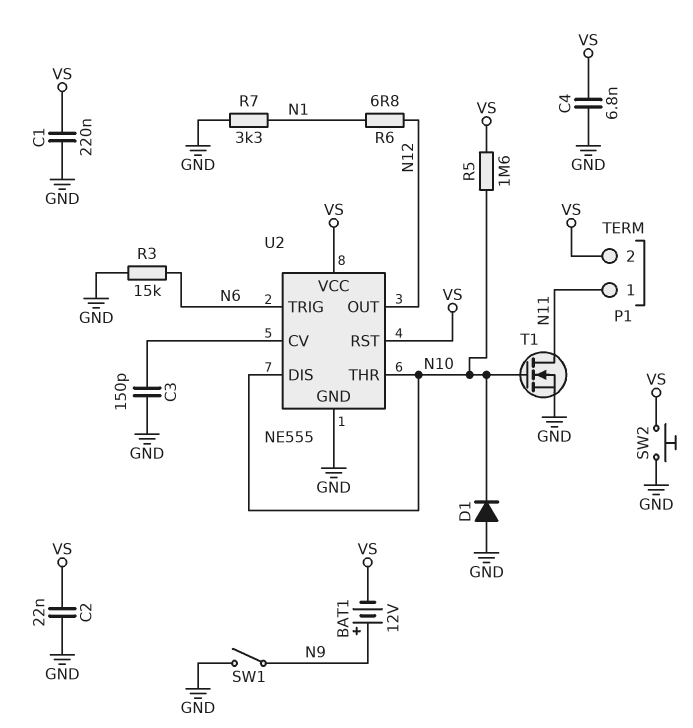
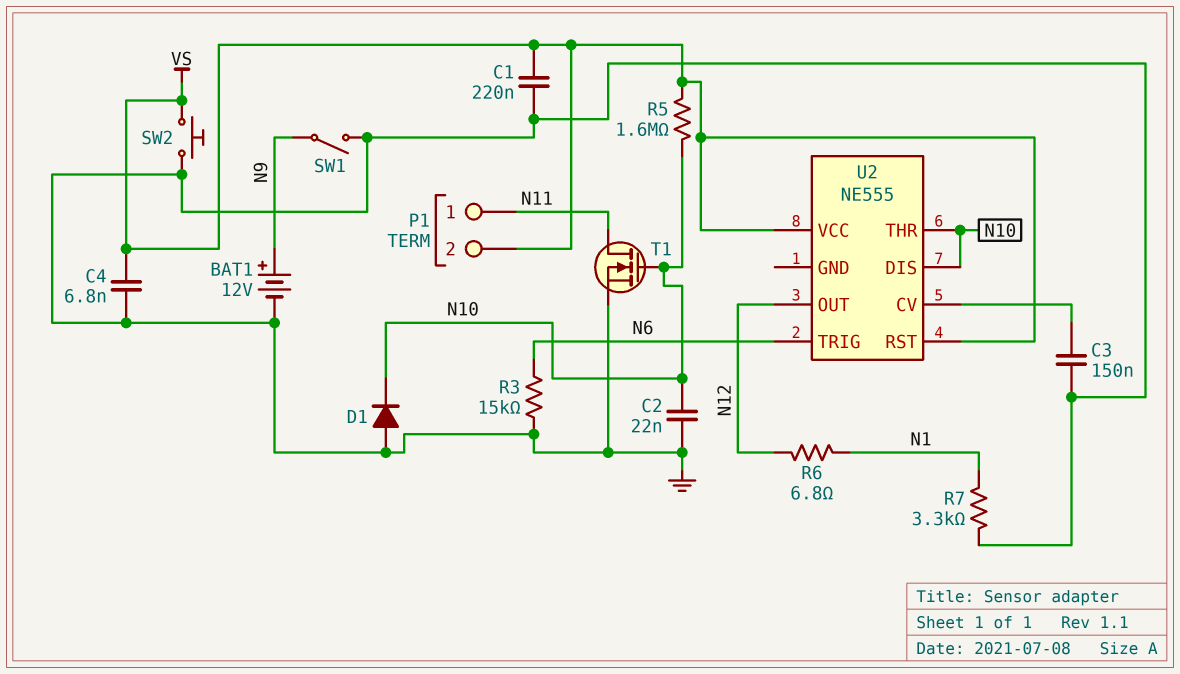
BAT1: 12V (plus N9, minus VS) -> 12V (plus N9, minus GND)
C2: 22nF (GND, VS) -> 22nF (GND, N10)
C3: 150pF (GND, U2/CV) -> 150nF (GND, U2/CV)
U2 pin GND: GND -> none

